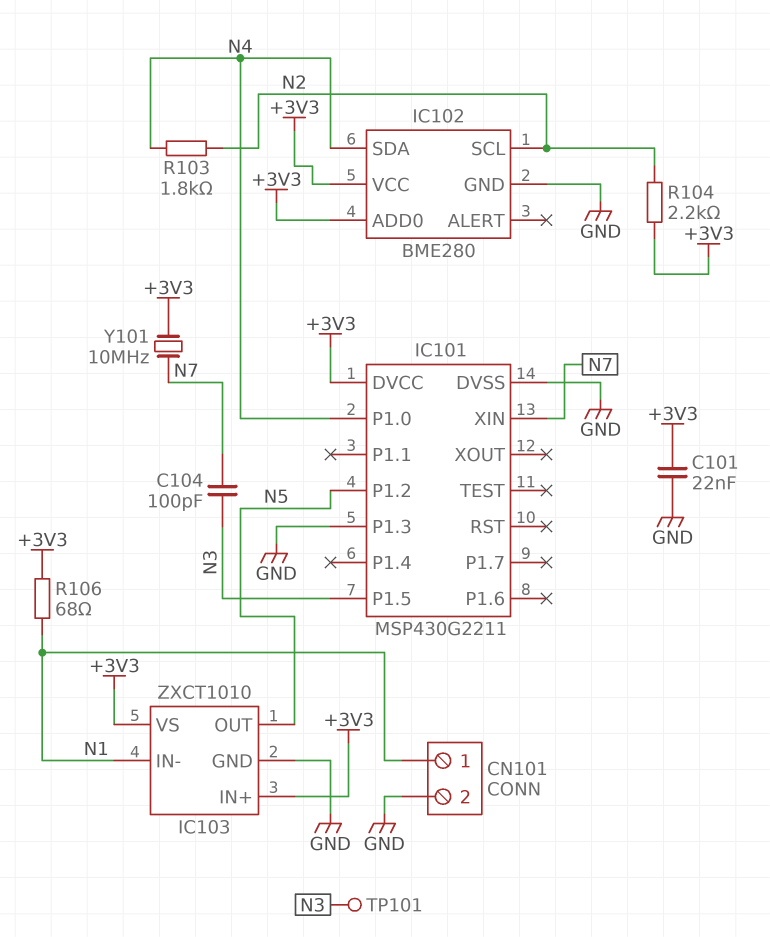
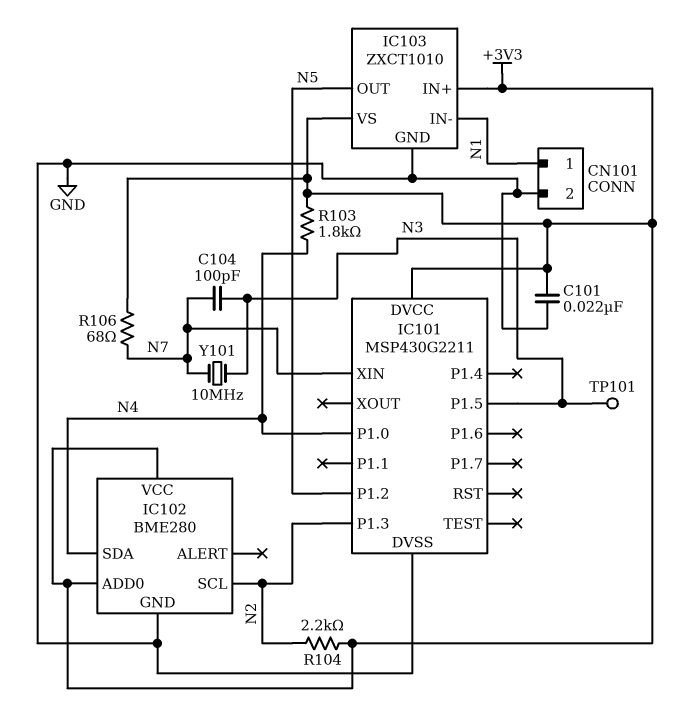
IC101 pin P1.3: GND -> N2
R103: 1.8k (N2, N4) -> 1.8k (+3V3, N4)
R106: 68 (+3V3, N1) -> 68 (+3V3, N7)
Y101: 10MHz (+3V3, N7) -> 10MHz (N3, N7)

